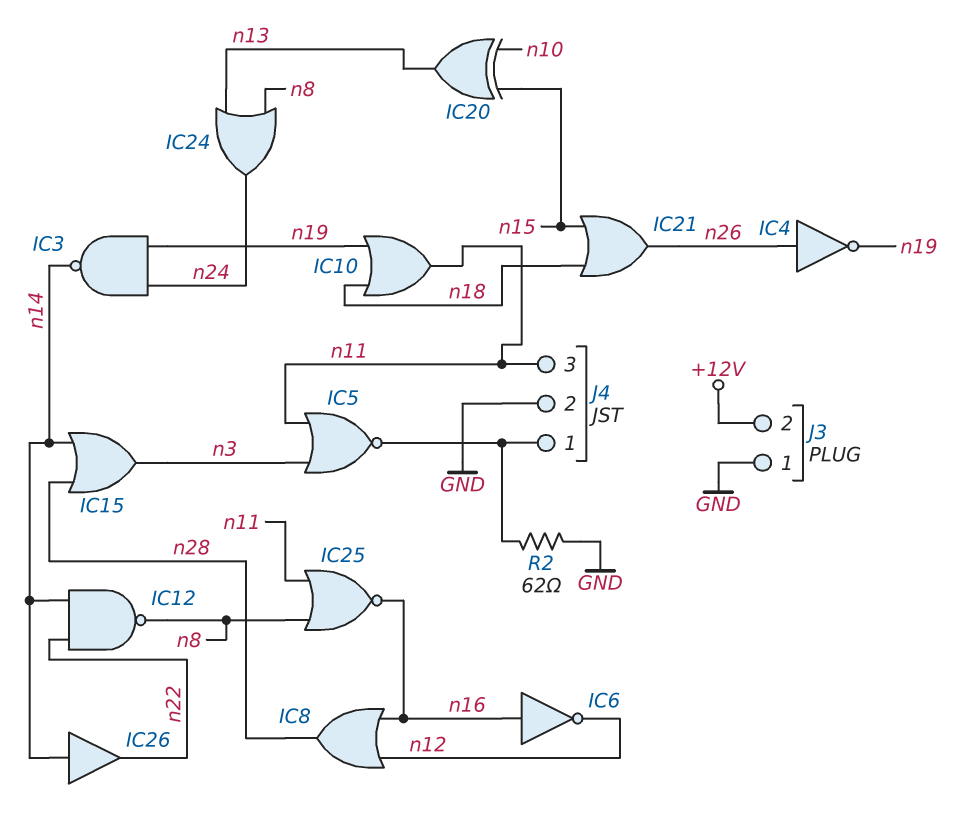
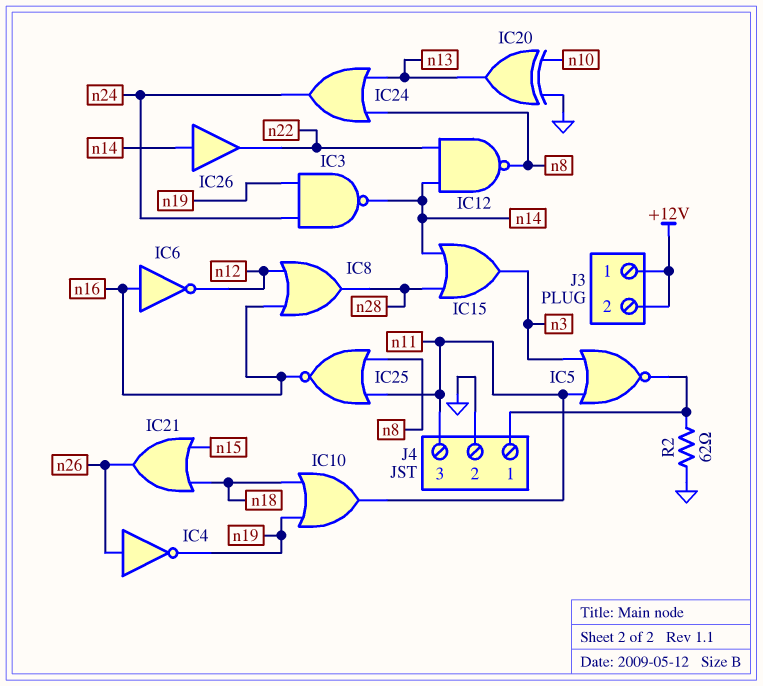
IC20: XOR (in n10, in n15, out n13) -> XOR (in GND, in n10, out n13)
J3 pin 1: GND -> +12V

